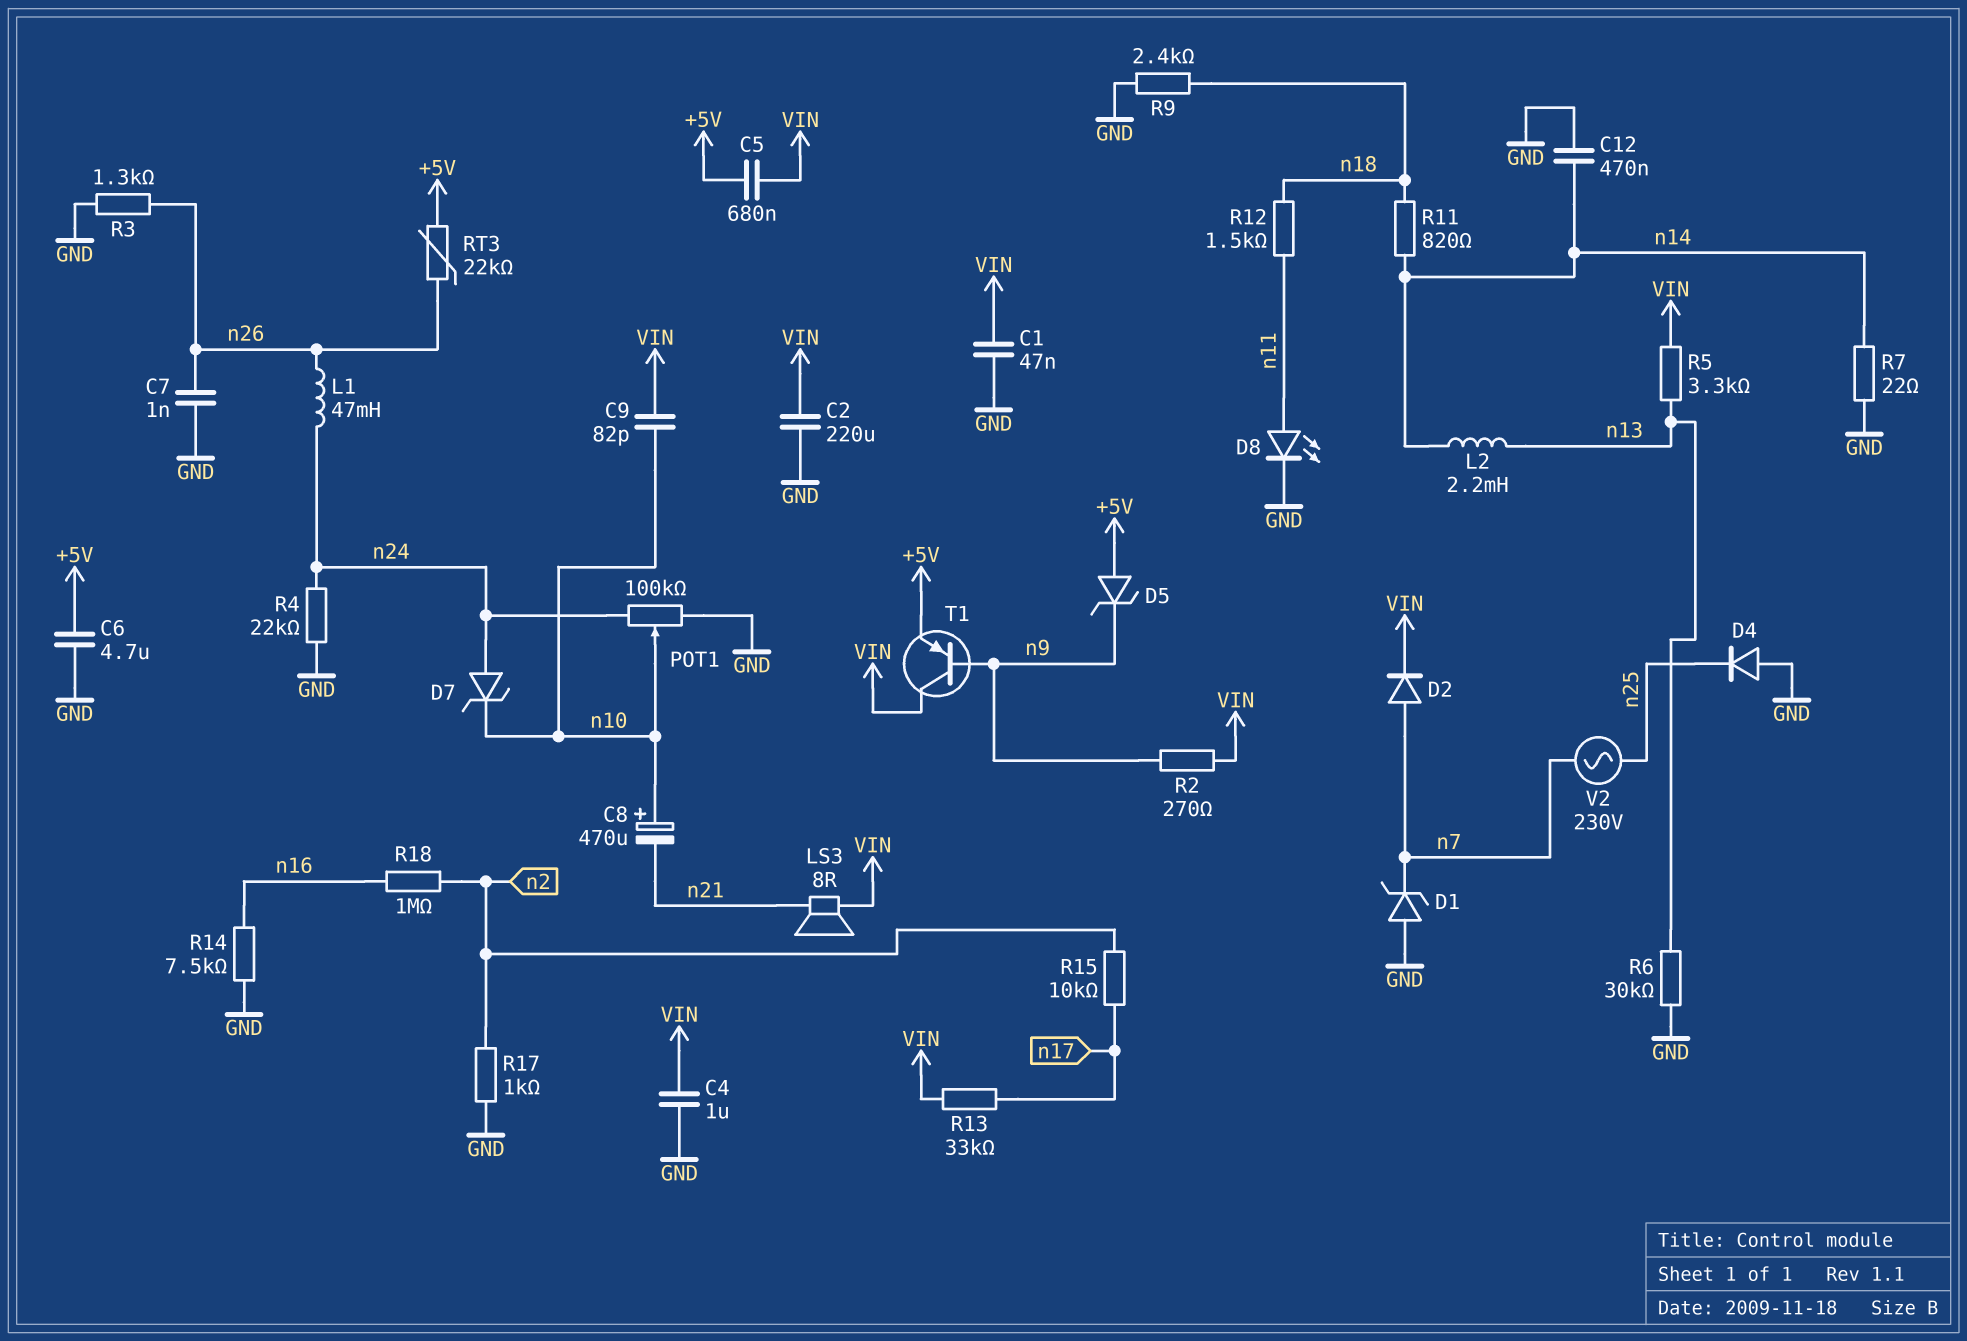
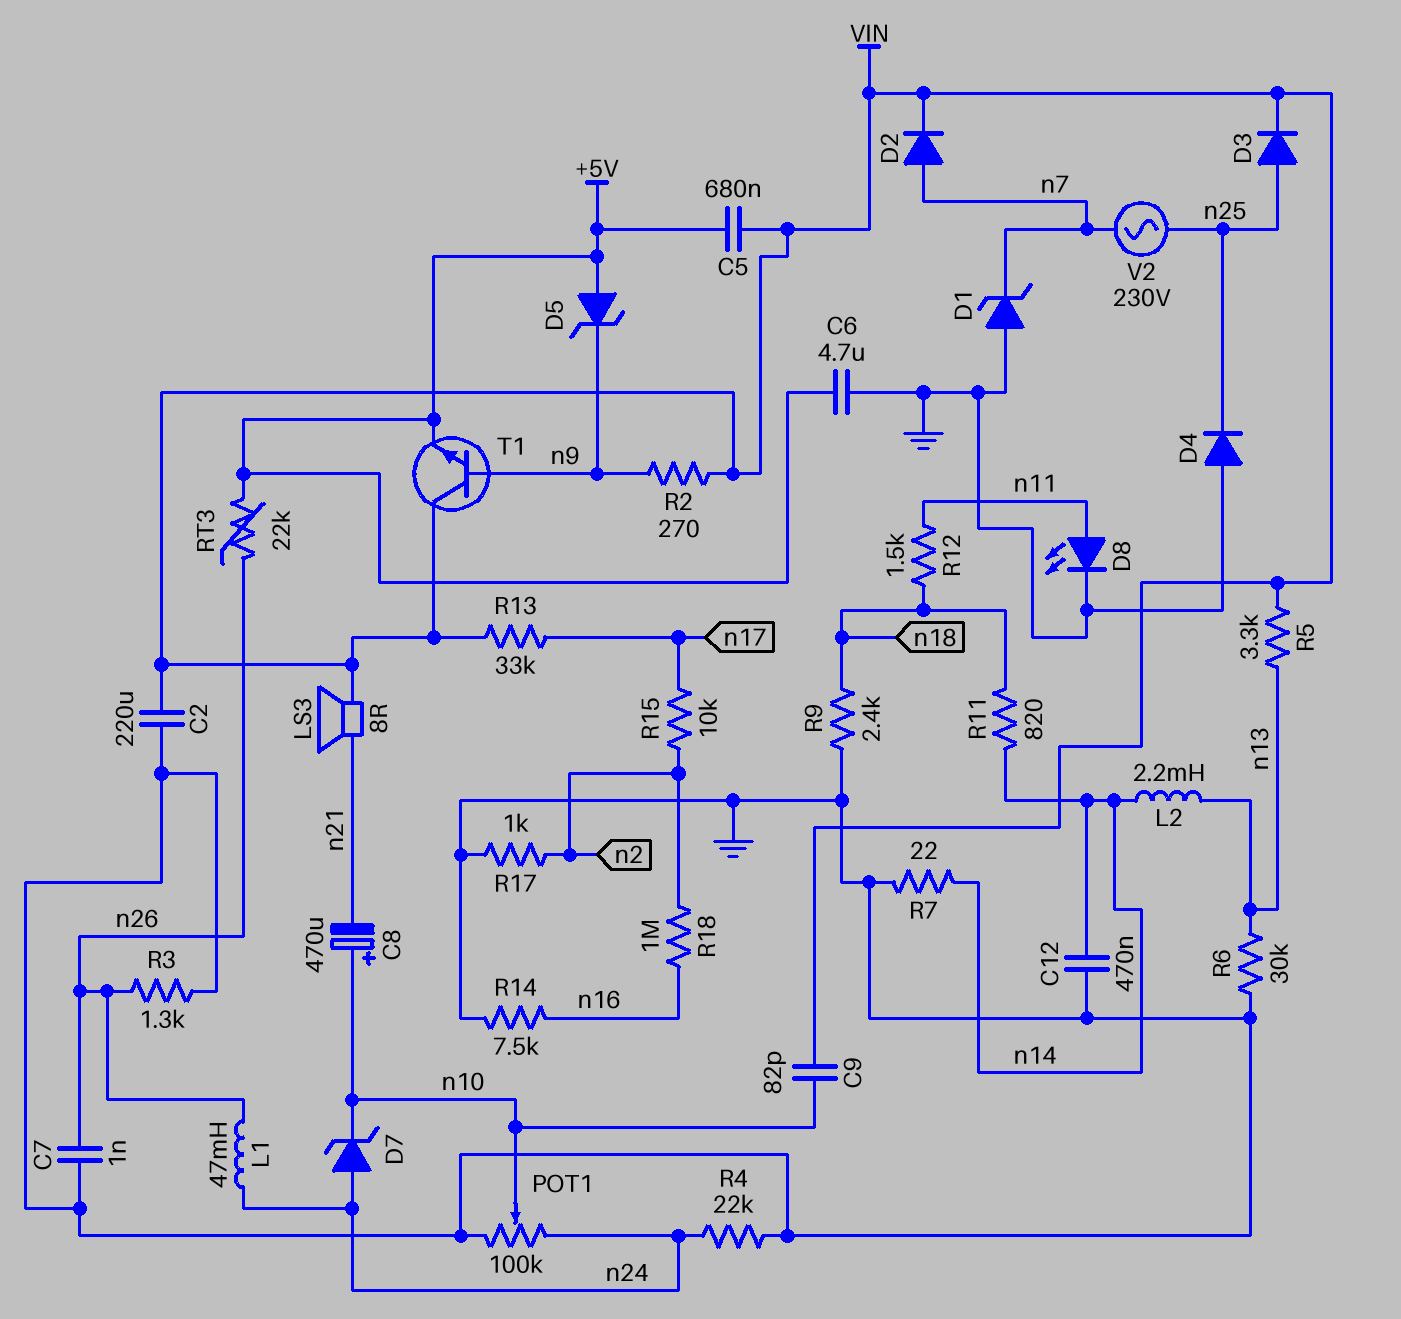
C1: 47nF (GND, VIN) -> none
C4: 1uF (GND, VIN) -> none
D3: none -> diode (A n25, K VIN)
T1: PNP (B n9, C VIN, E +5V) -> NPN (B n9, C VIN, E +5V)

